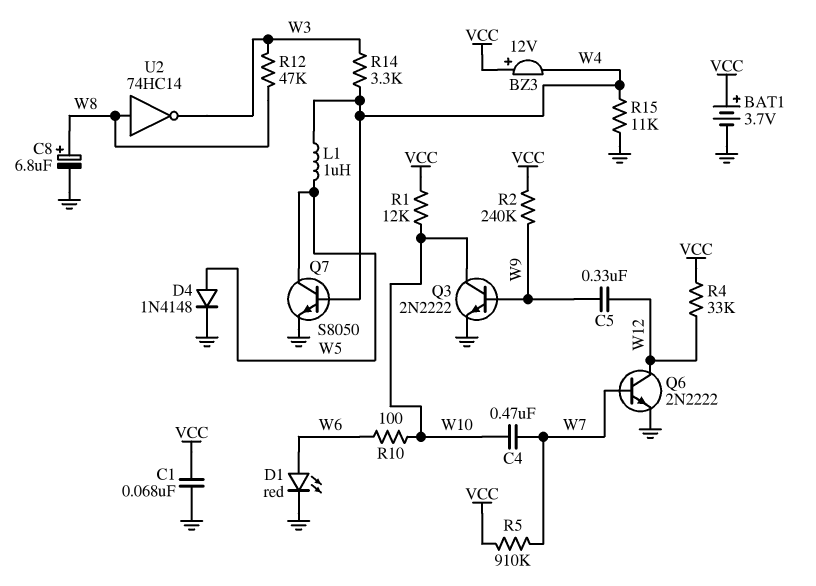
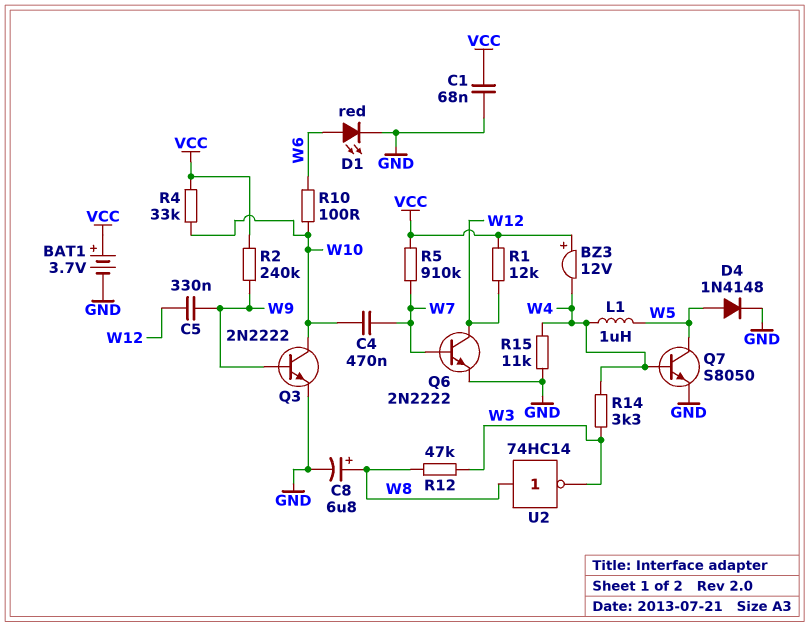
R1: 12k (VCC, W10) -> 12k (VCC, W12)
R4: 33k (VCC, W12) -> 33k (VCC, W10)

